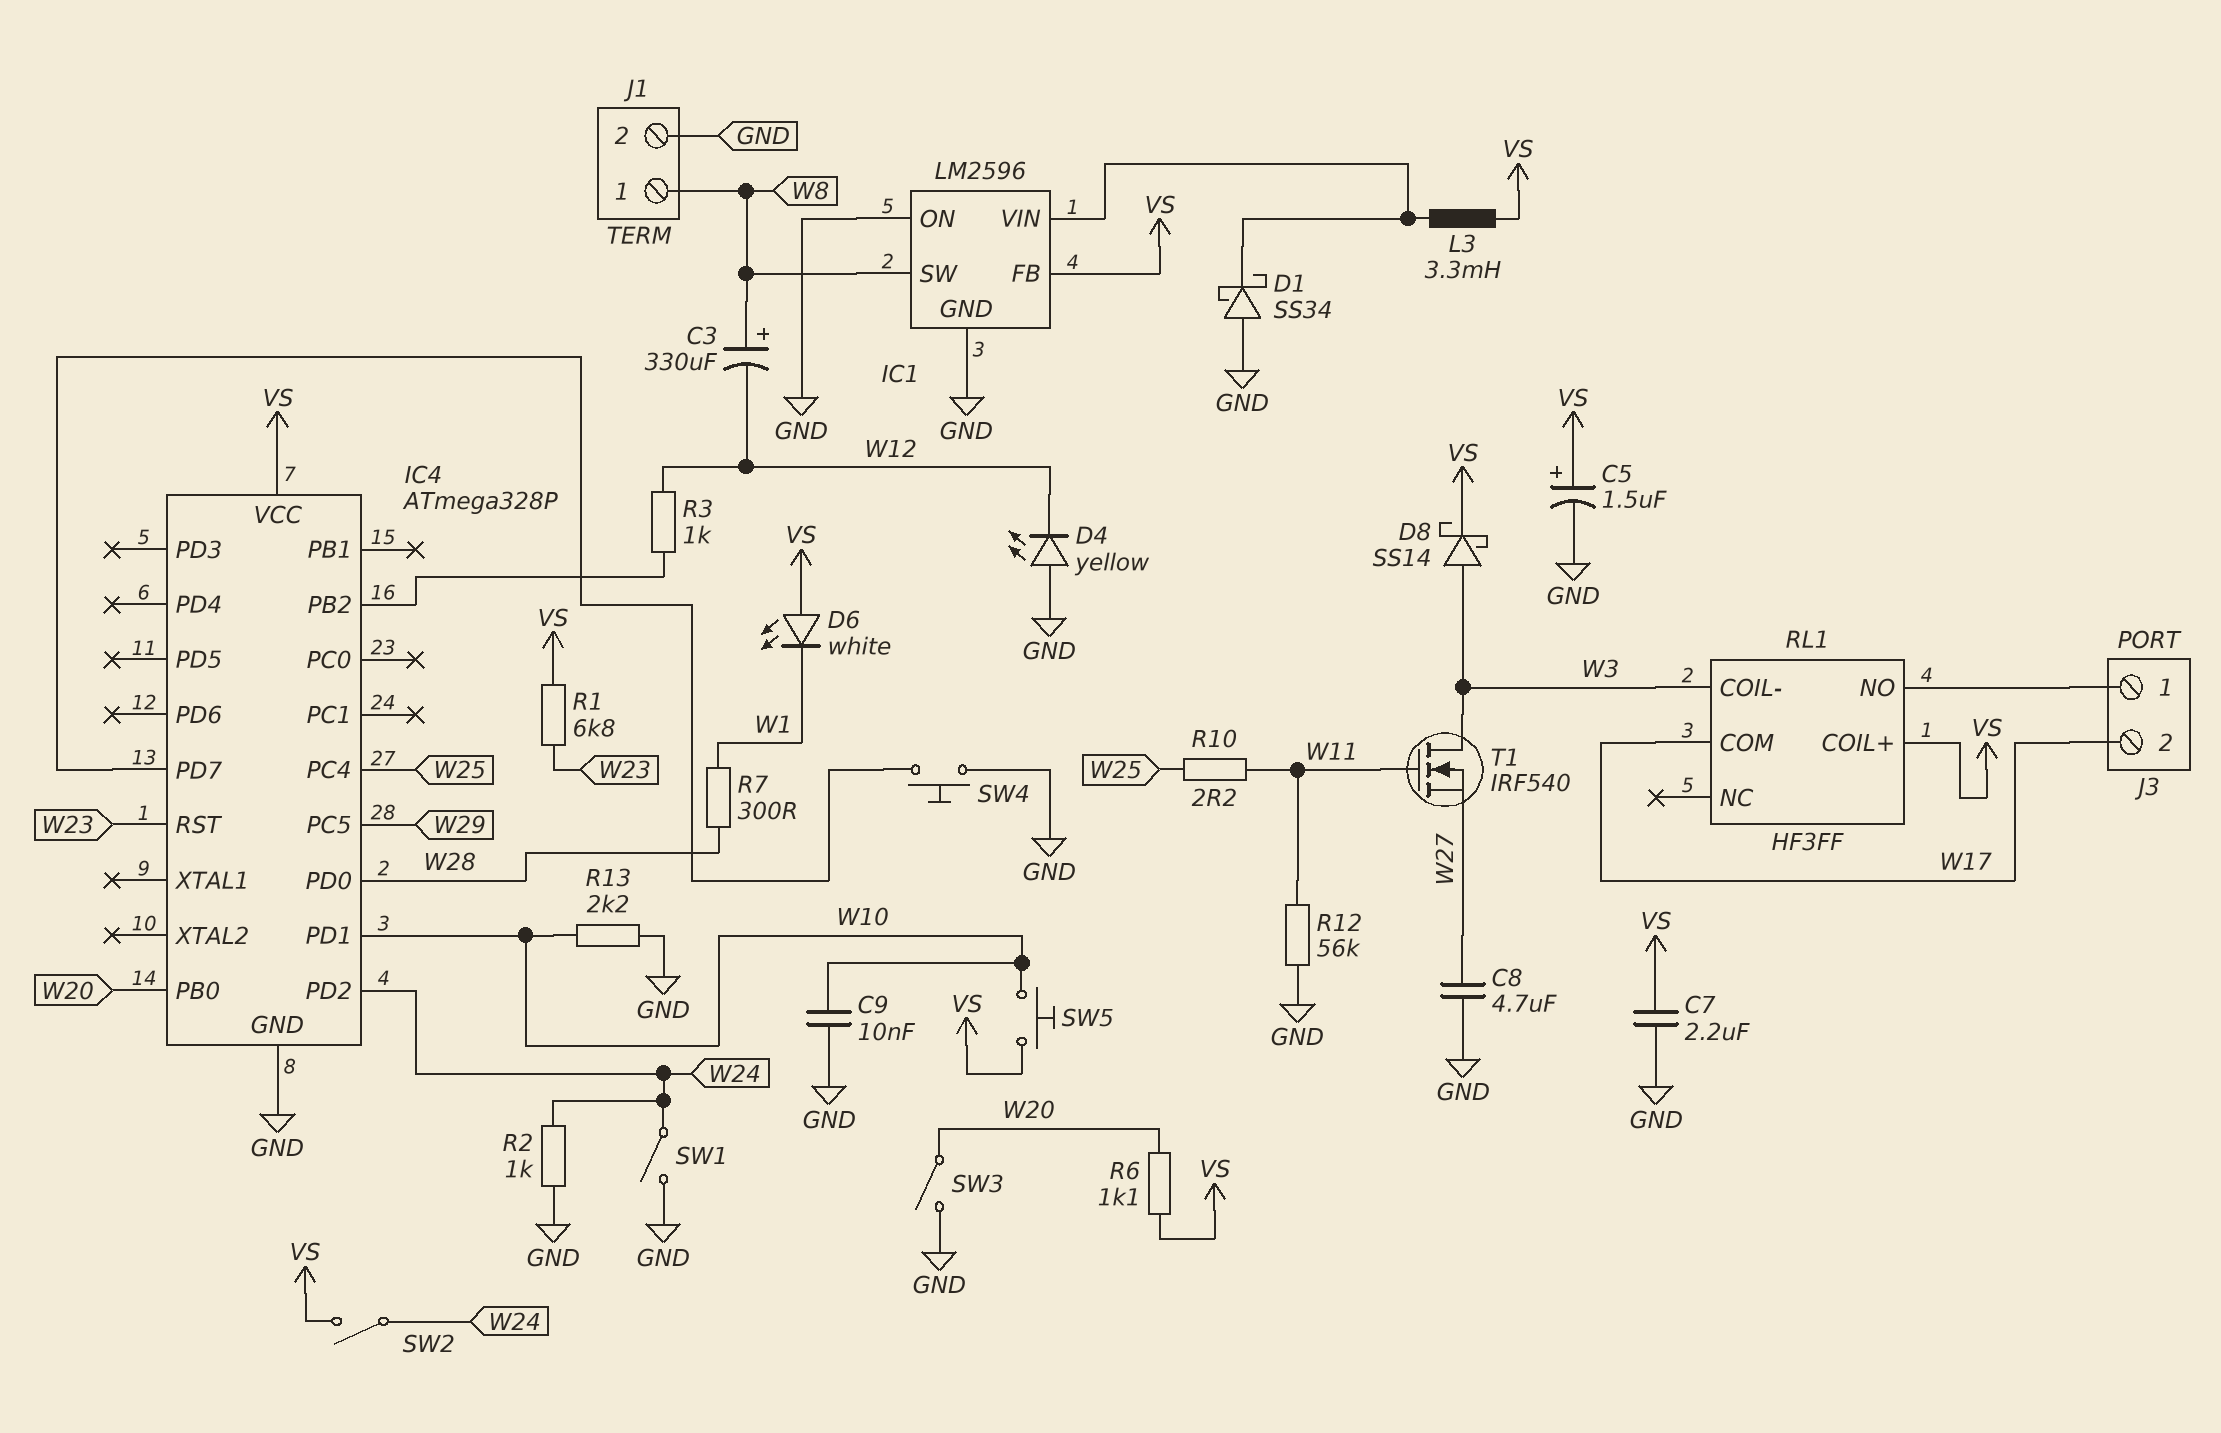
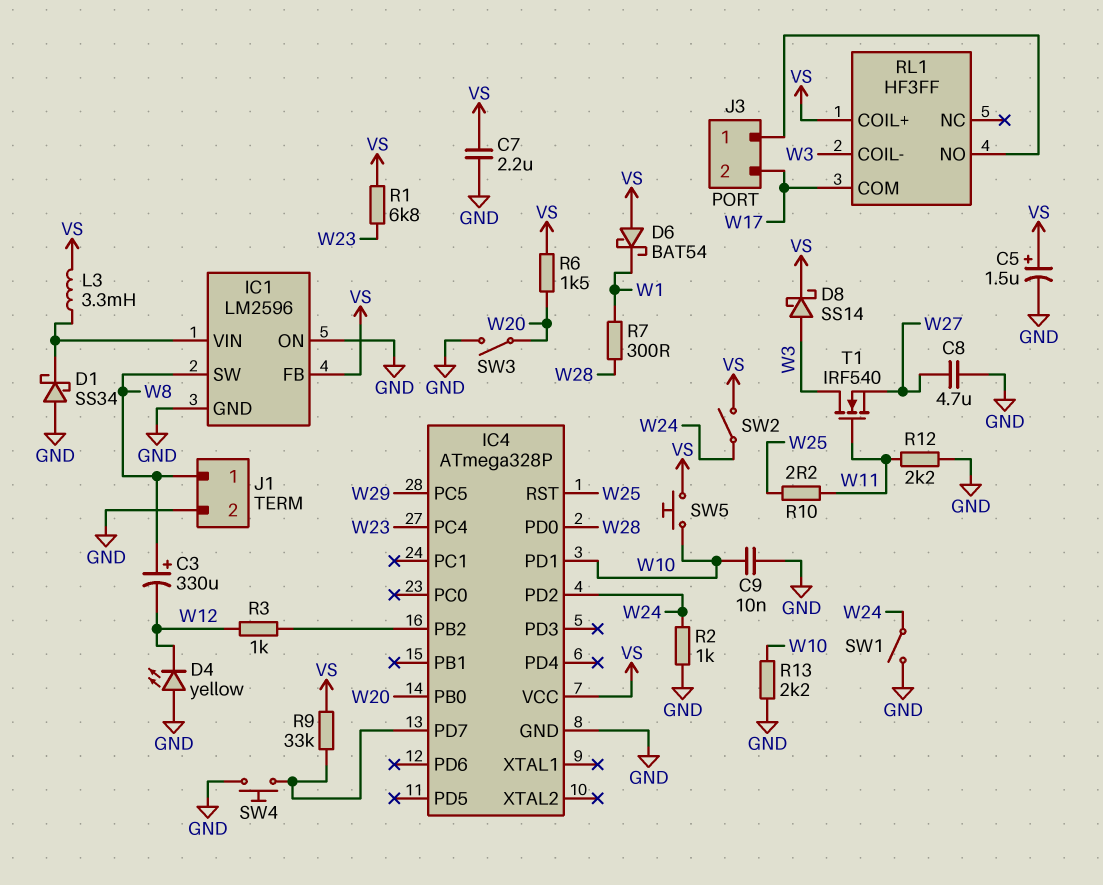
D6: LED white (A VS, K W1) -> schottky BAT54 (A VS, K W1)
IC4 pin PC4: W25 -> W23
IC4 pin RST: W23 -> W25
R6: 1.1k (VS, W20) -> 1.5k (VS, W20)
R9: none -> 33k (IC4/PD7, VS)
R12: 56k (GND, W11) -> 2.2k (GND, W11)

